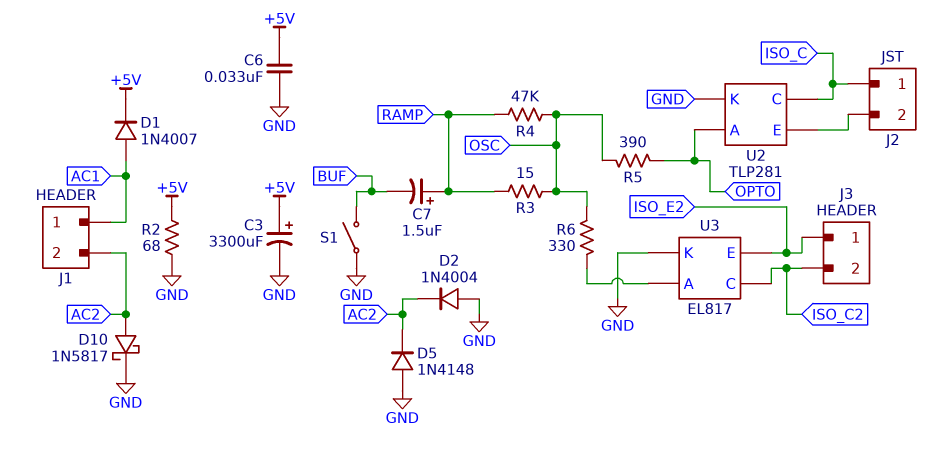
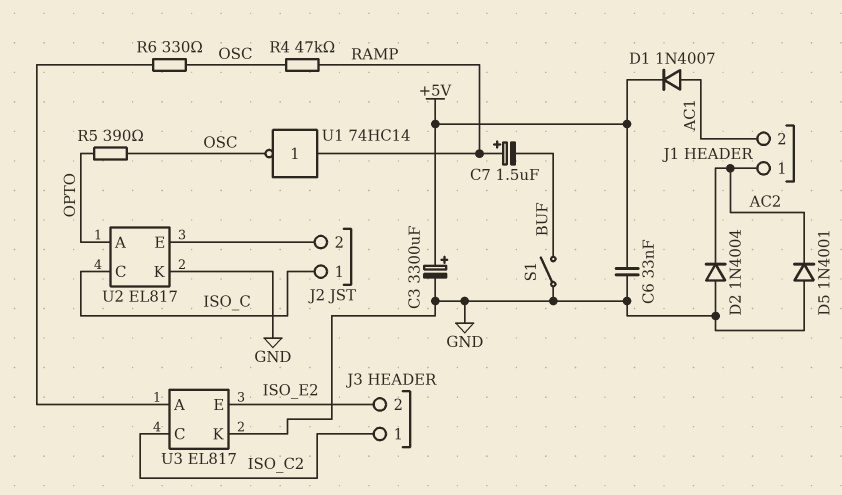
D5: diode 1N4148 (A GND, K AC2) -> diode 1N4001 (A GND, K AC2)
D10: schottky 1N5817 (A AC2, K GND) -> none
J1 pin 1: AC1 -> AC2
J1 pin 2: AC2 -> AC1
J3 pin 1: ISO_E2 -> ISO_C2
J3 pin 2: ISO_C2 -> ISO_E2
R2: 68 (+5V, GND) -> none
R3: 15 (OSC, RAMP) -> none
U1: none -> NOT 74HC14 (in RAMP, out OSC)
U2: TLP281 -> EL817

